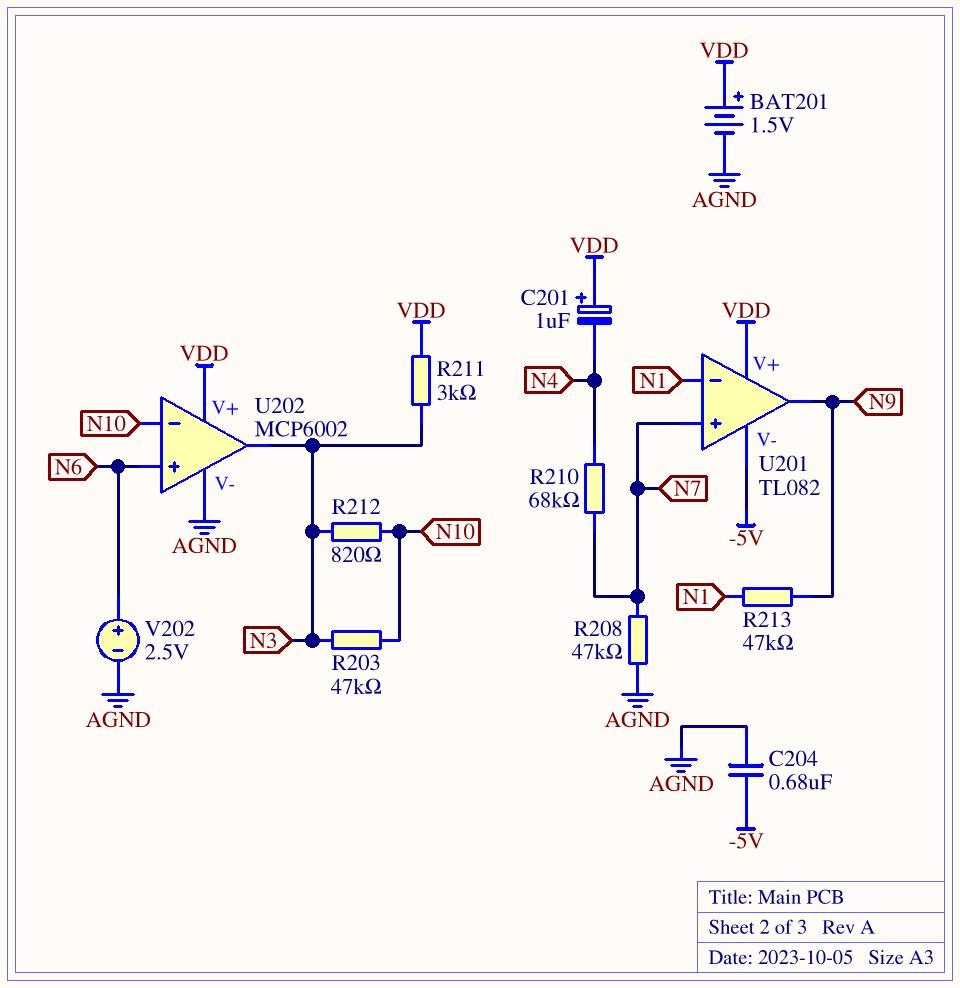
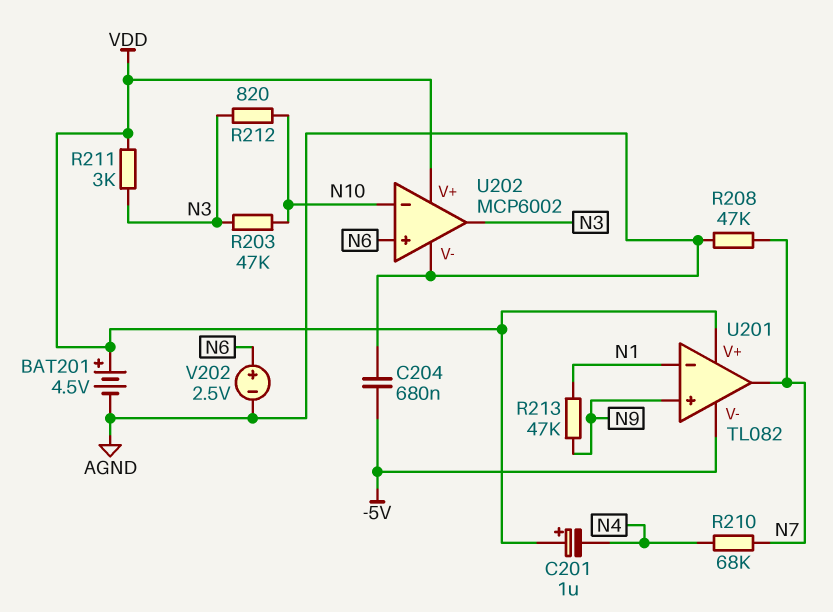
BAT201: 1.5V (plus VDD, minus AGND) -> 4.5V (plus VDD, minus AGND)
U201 pin in+: N7 -> N9
U201 pin out: N9 -> N7

